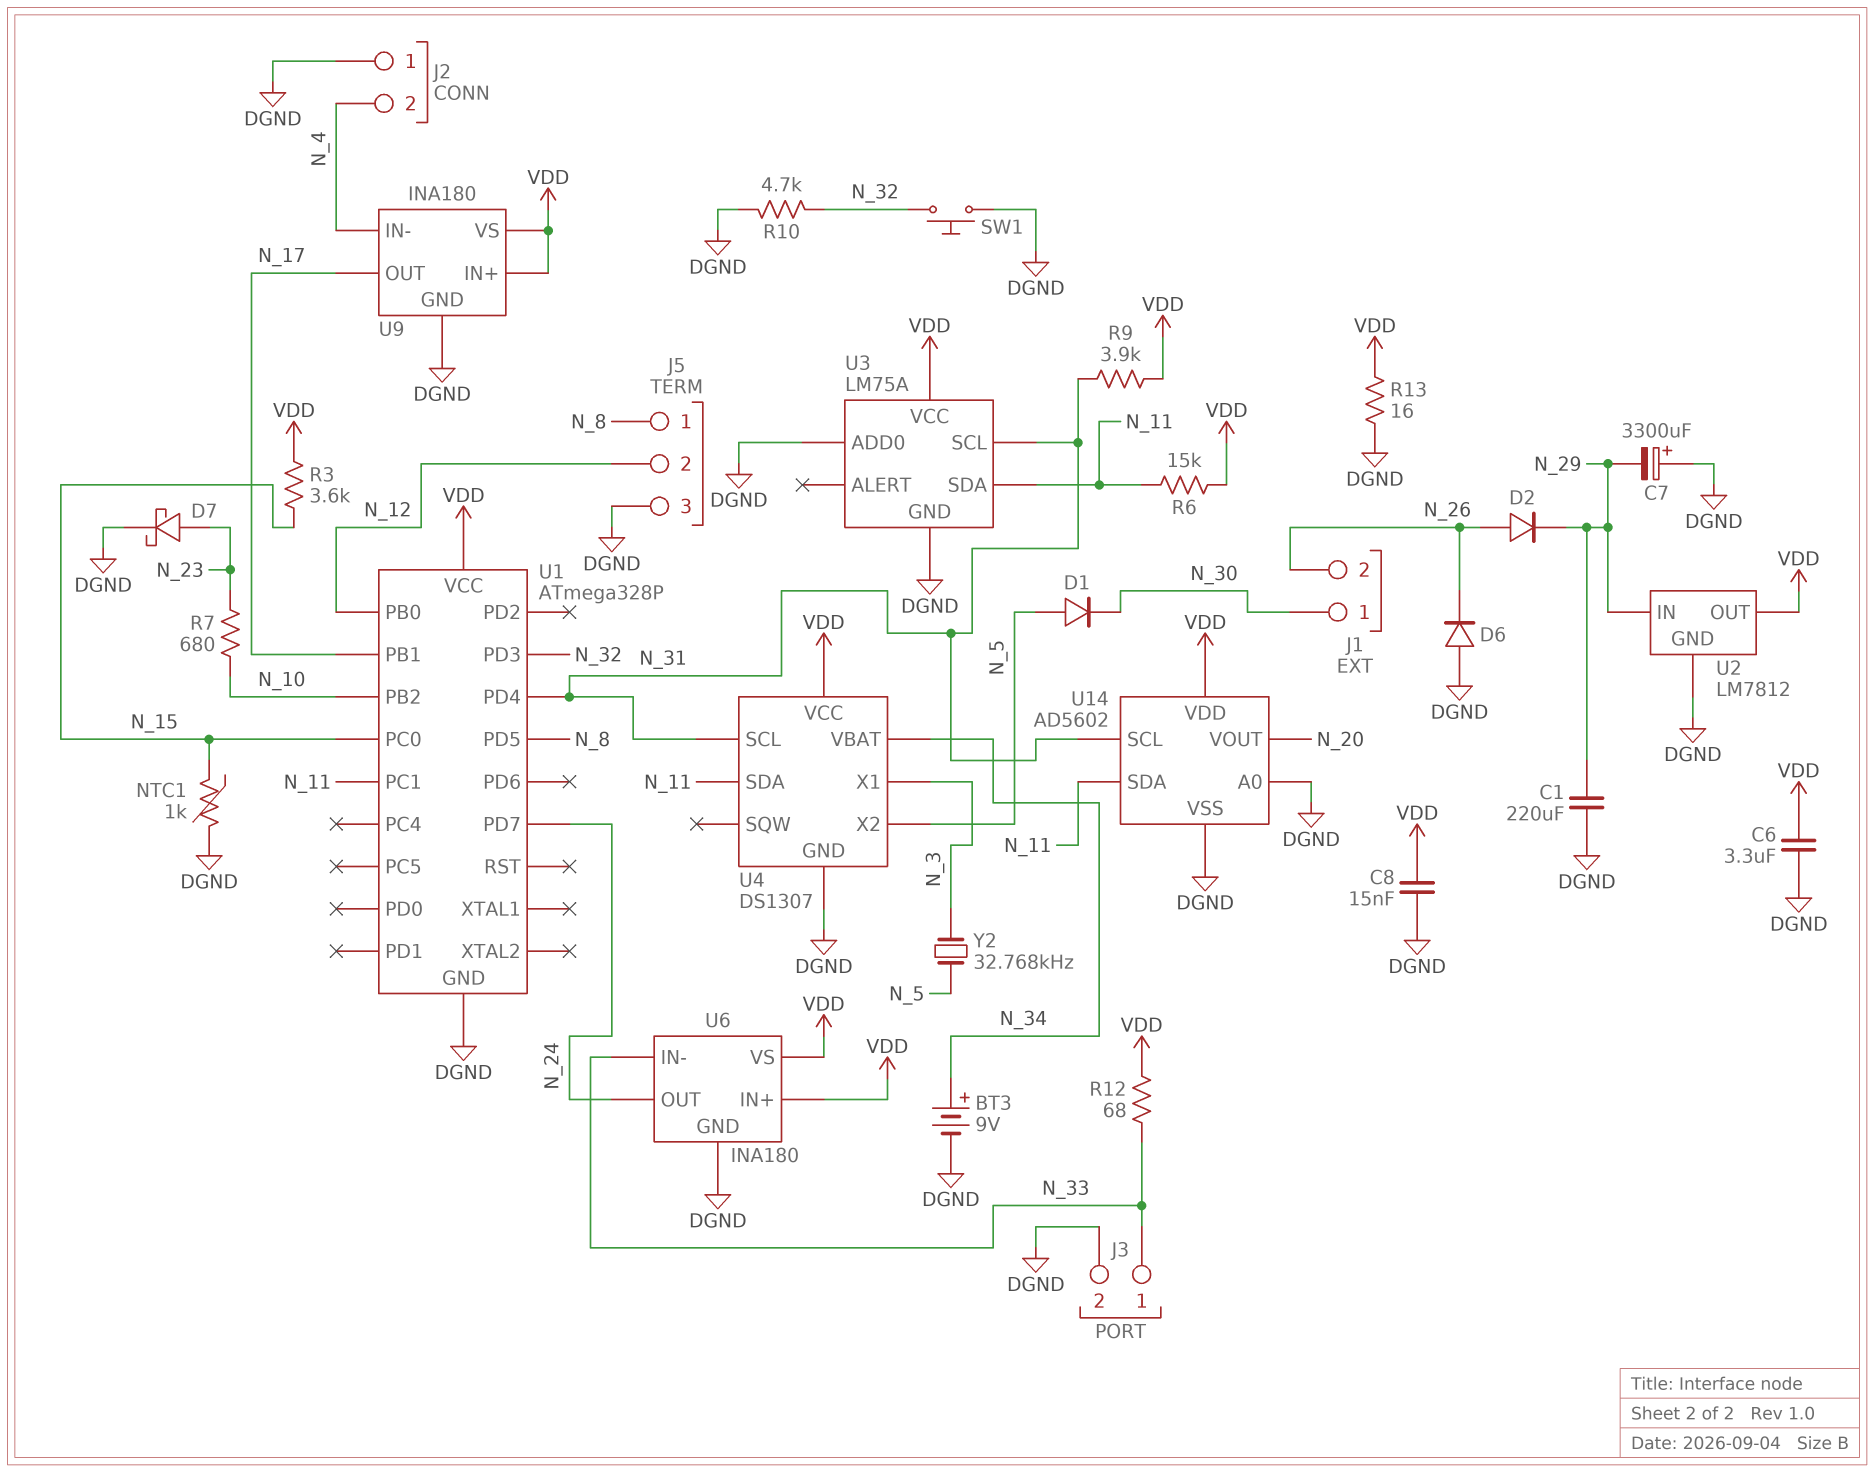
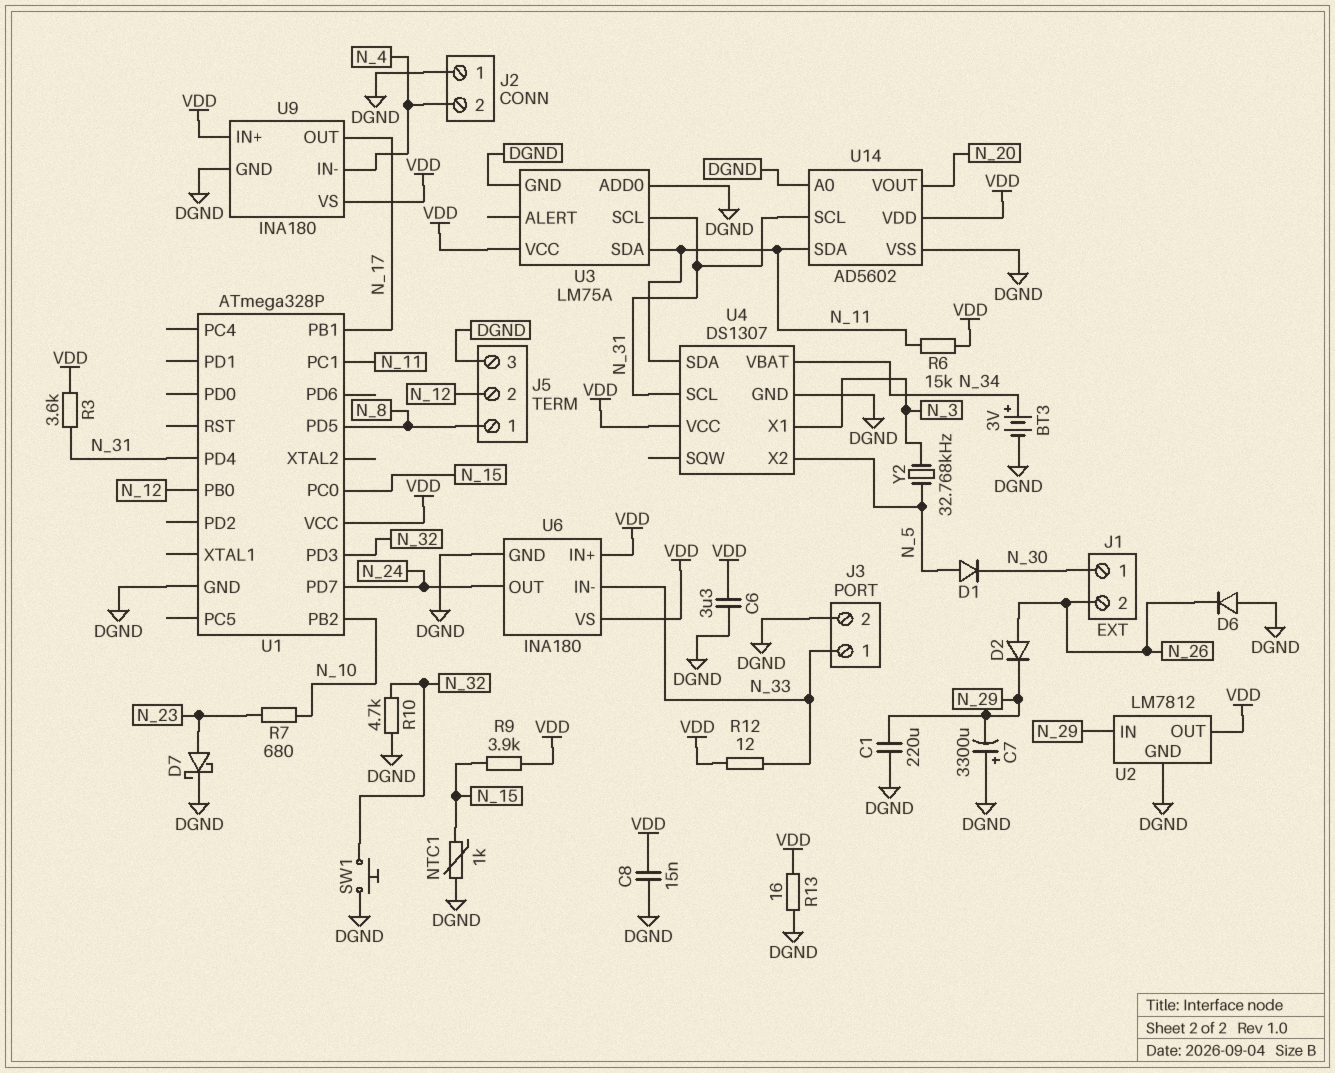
BT3: 9V (plus N_34, minus DGND) -> 3V (plus N_34, minus DGND)
R3: 3.6k (N_15, VDD) -> 3.6k (N_31, VDD)
R9: 3.9k (N_31, VDD) -> 3.9k (N_15, VDD)
R12: 68 (N_33, VDD) -> 12 (N_33, VDD)

